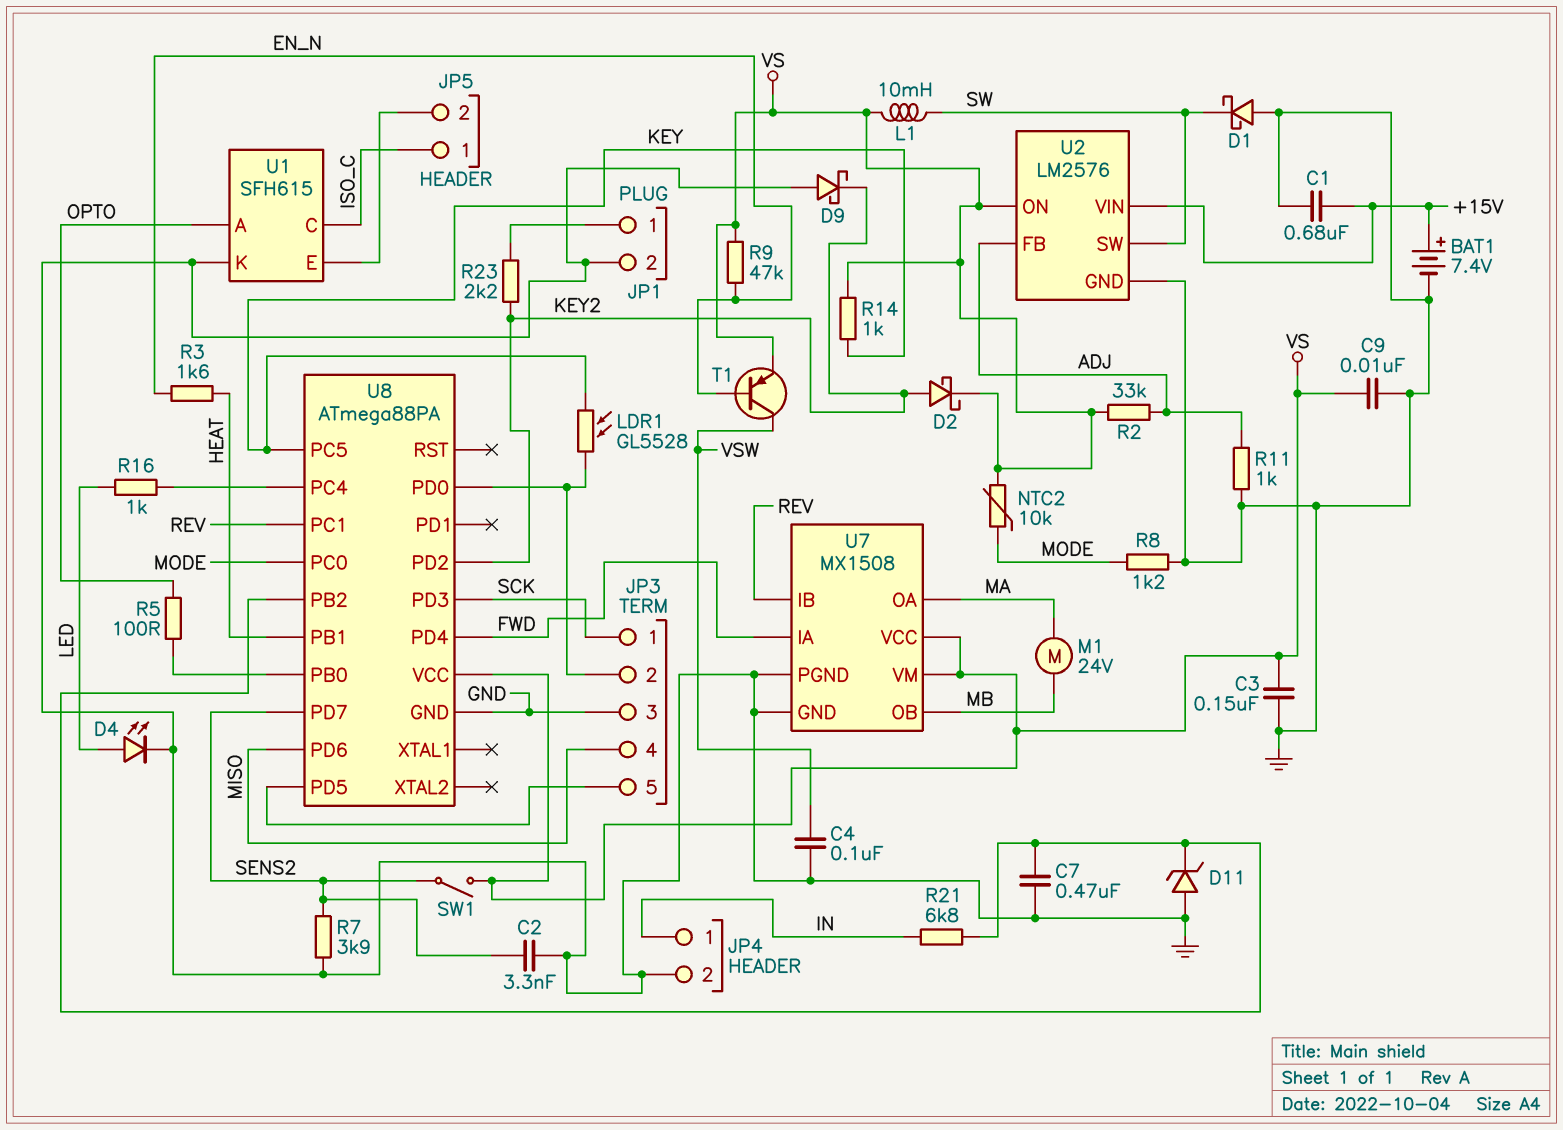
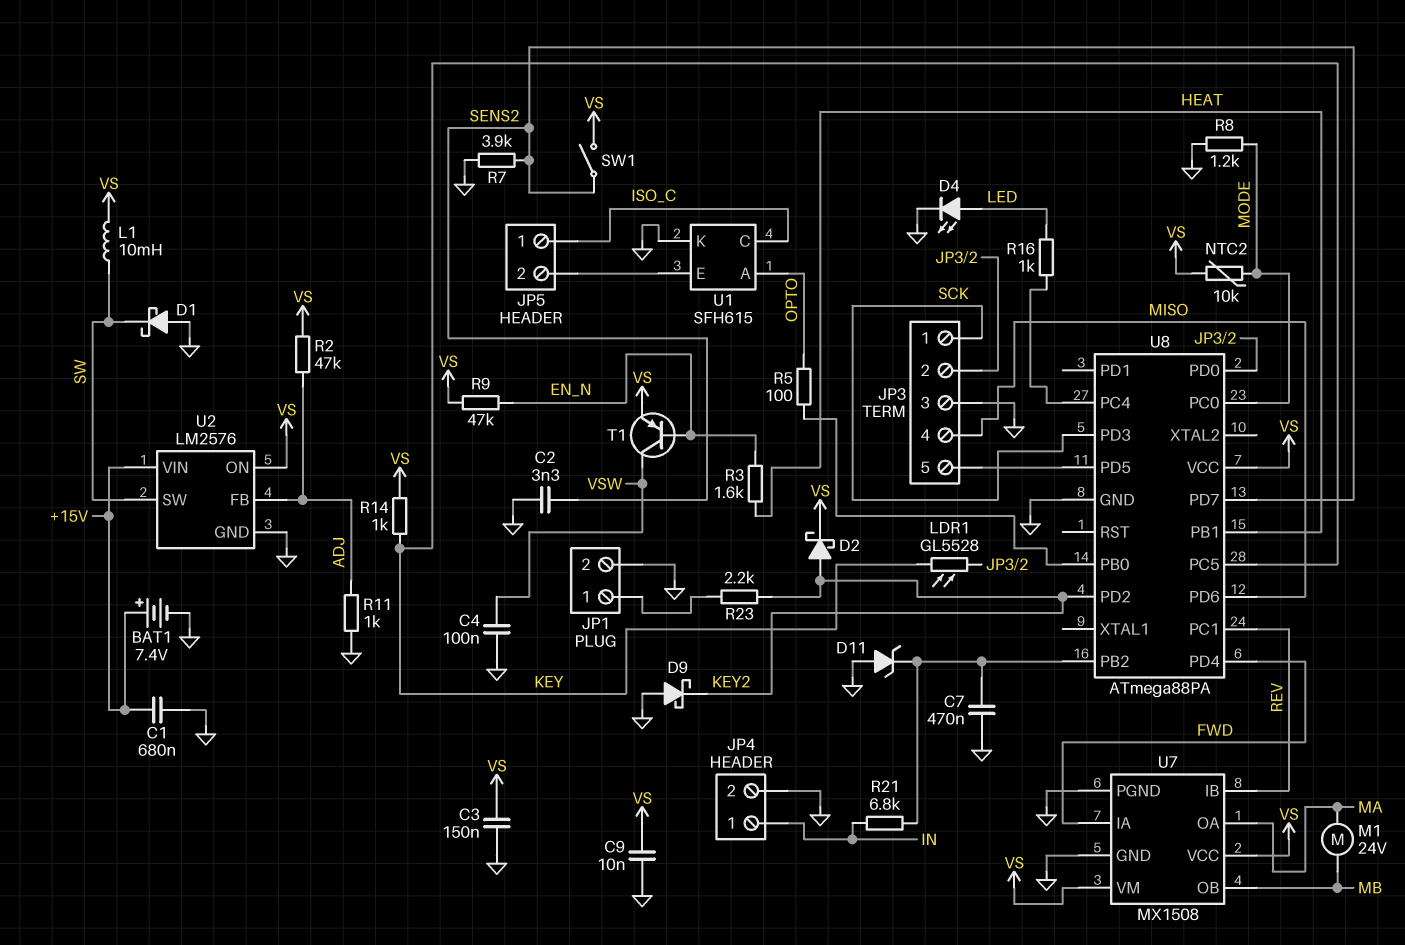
R2: 33k (ADJ, VS) -> 47k (ADJ, VS)

